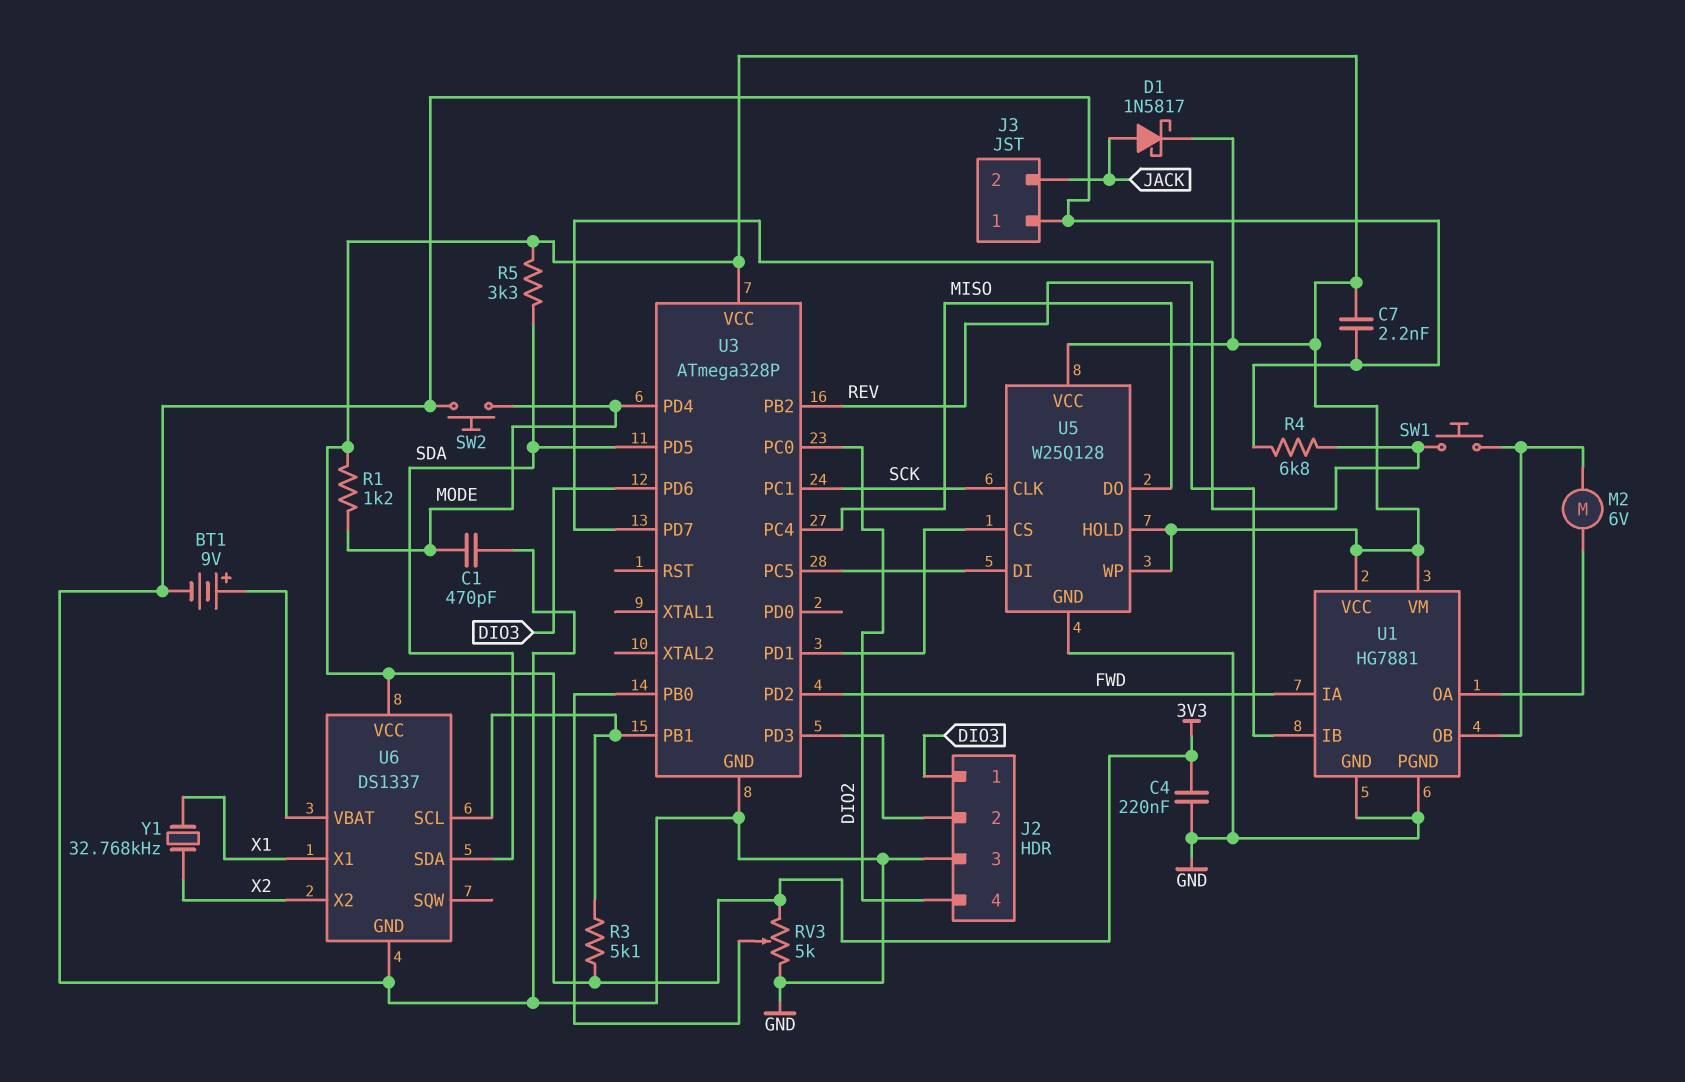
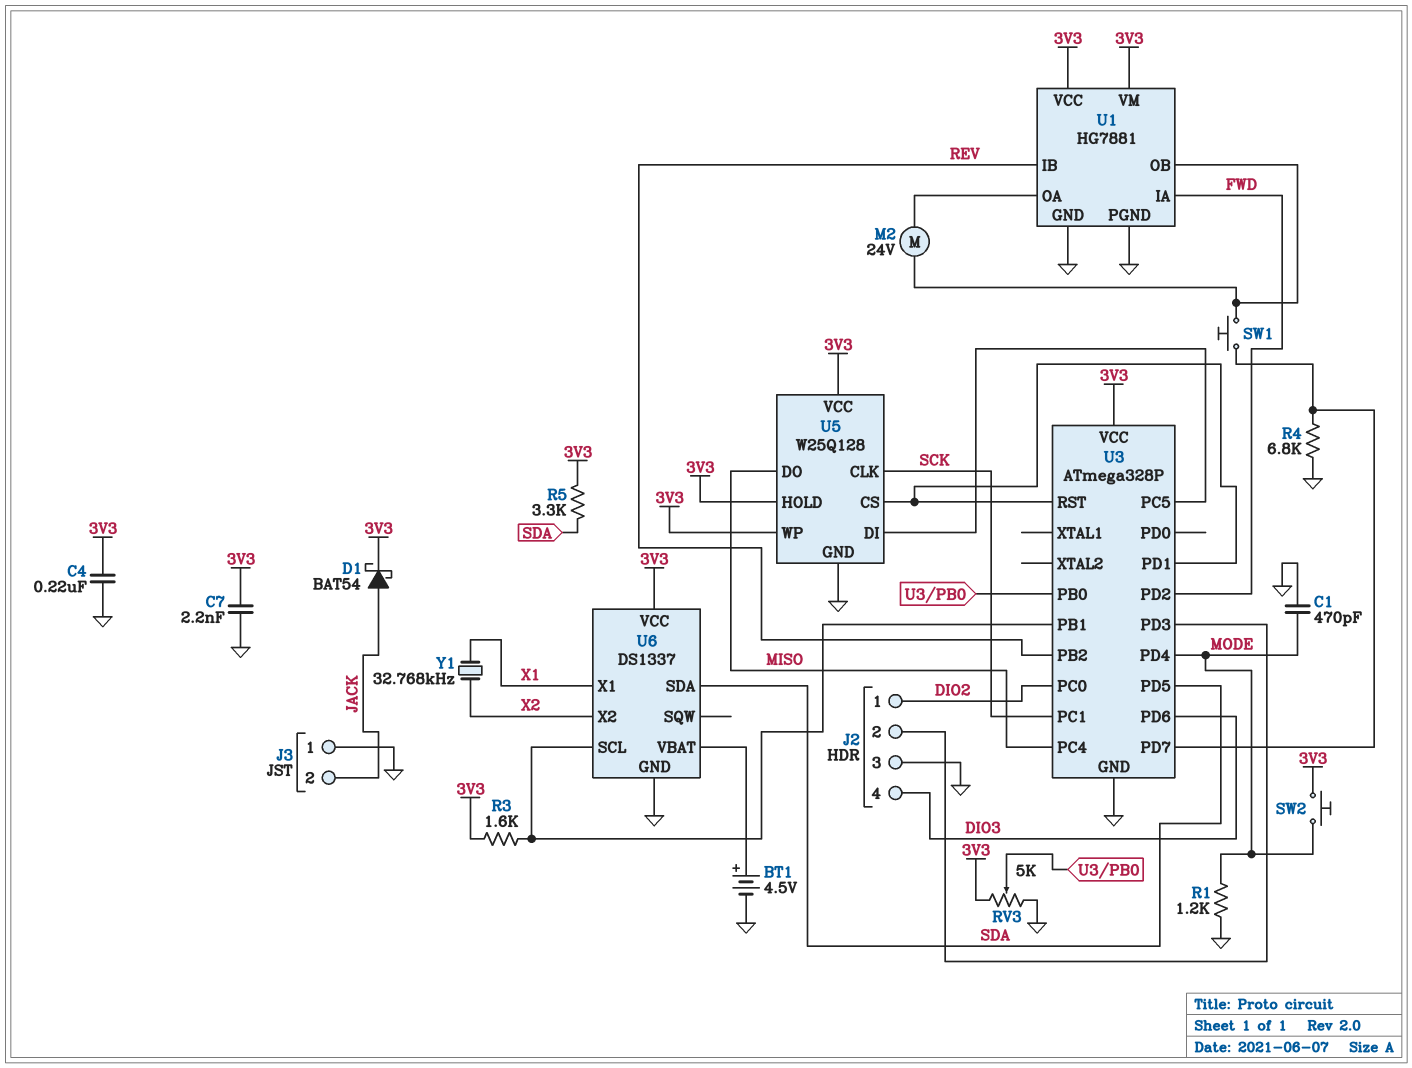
BT1: 9V (plus U6/VBAT, minus GND) -> 4.5V (plus U6/VBAT, minus GND)
D1: schottky 1N5817 (A JACK, K 3V3) -> schottky BAT54 (A JACK, K 3V3)
J2 pin 1: DIO3 -> DIO2
J2 pin 4: DIO2 -> DIO3
M2: motor 6V (U1/OA, U1/OB) -> motor 24V (U1/OA, U1/OB)
R1: 1.2k (3V3, MODE) -> 1.2k (GND, MODE)
R3: 5.1k (3V3, U3/PB1) -> 1.6k (3V3, U3/PB1)
SW2: button (GND, MODE) -> button (3V3, MODE)
U3 pin RST: none -> U3/PD1

